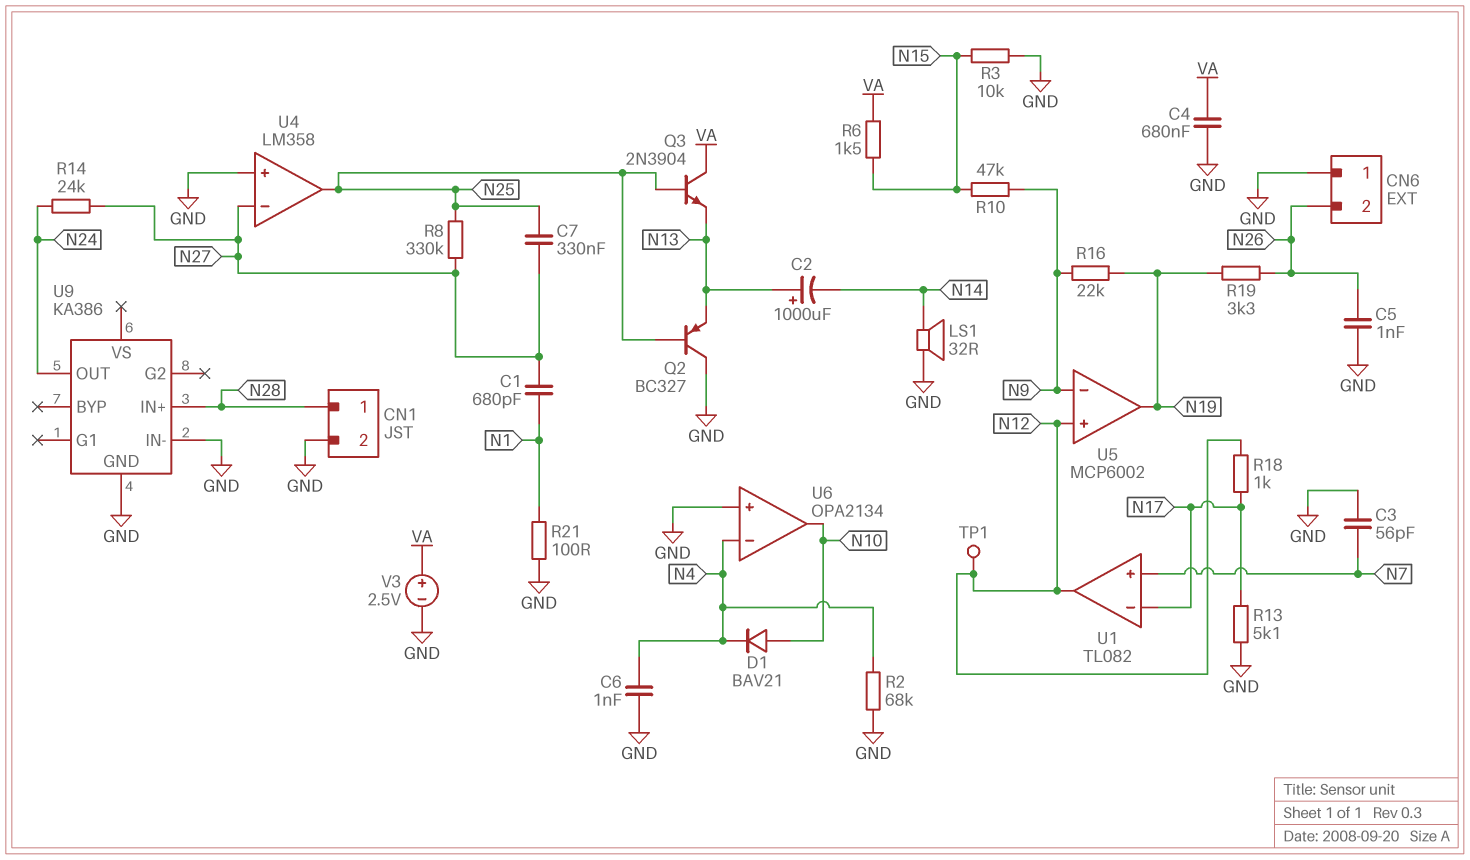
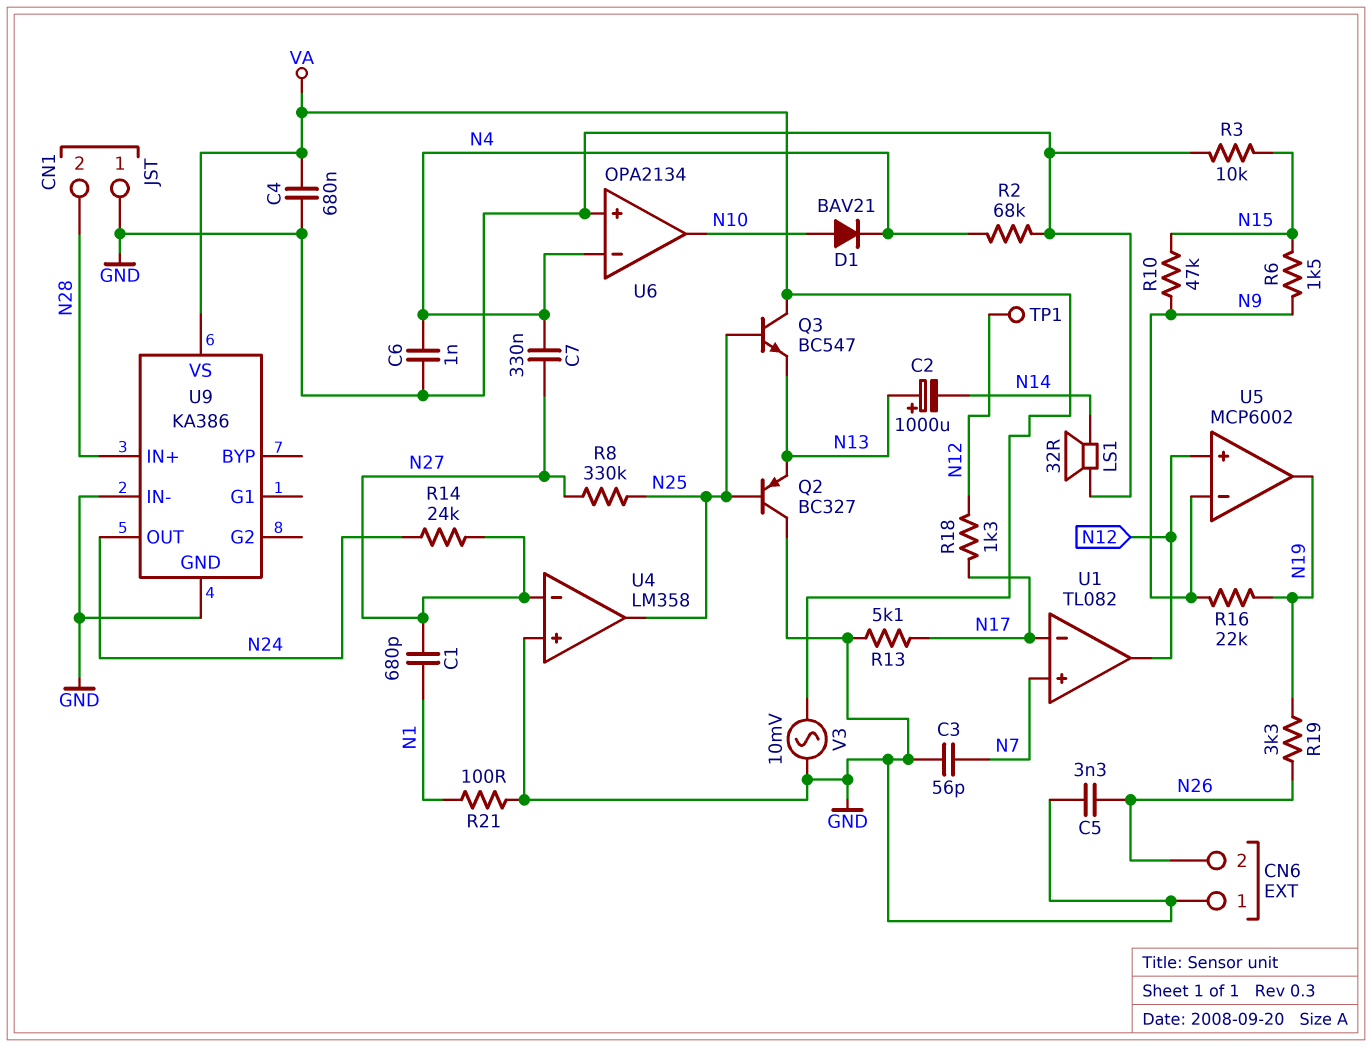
C5: 1nF (GND, N26) -> 3.3nF (GND, N26)
C7: 330nF (N25, N27) -> 330nF (N4, N27)
CN1 pin 1: N28 -> GND
CN1 pin 2: GND -> N28
Q3: NPN 2N3904 (B N25, C VA, E N13) -> NPN BC547 (B N25, C VA, E N13)
R6: 1.5k (N15, VA) -> 1.5k (N9, N15)
R18: 1k (N12, N17) -> 1.3k (N12, N17)
U9 pin VS: none -> VA
V3: 2.5V (plus VA, minus GND) -> AC 10mV (GND, VA)

